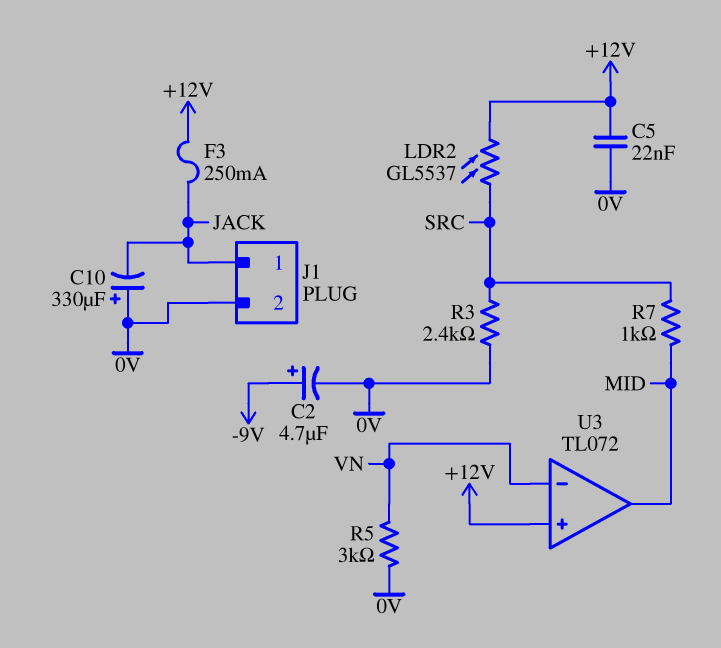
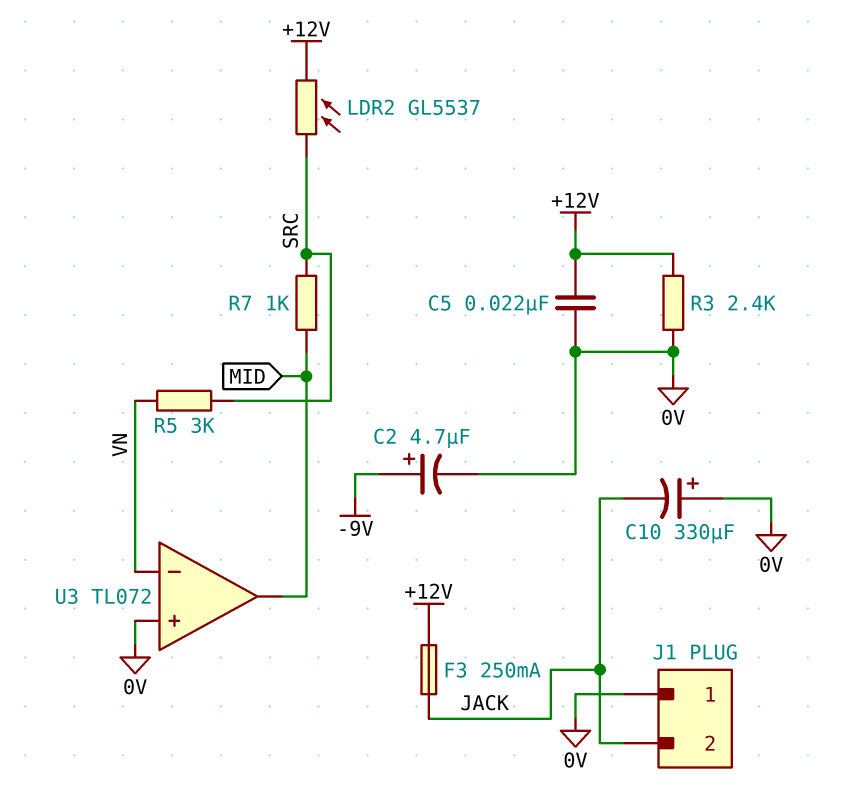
J1 pin 1: JACK -> 0V
J1 pin 2: 0V -> JACK
R3: 2.4k (0V, SRC) -> 2.4k (+12V, 0V)
R5: 3k (0V, VN) -> 3k (SRC, VN)
U3 pin in+: +12V -> 0V

